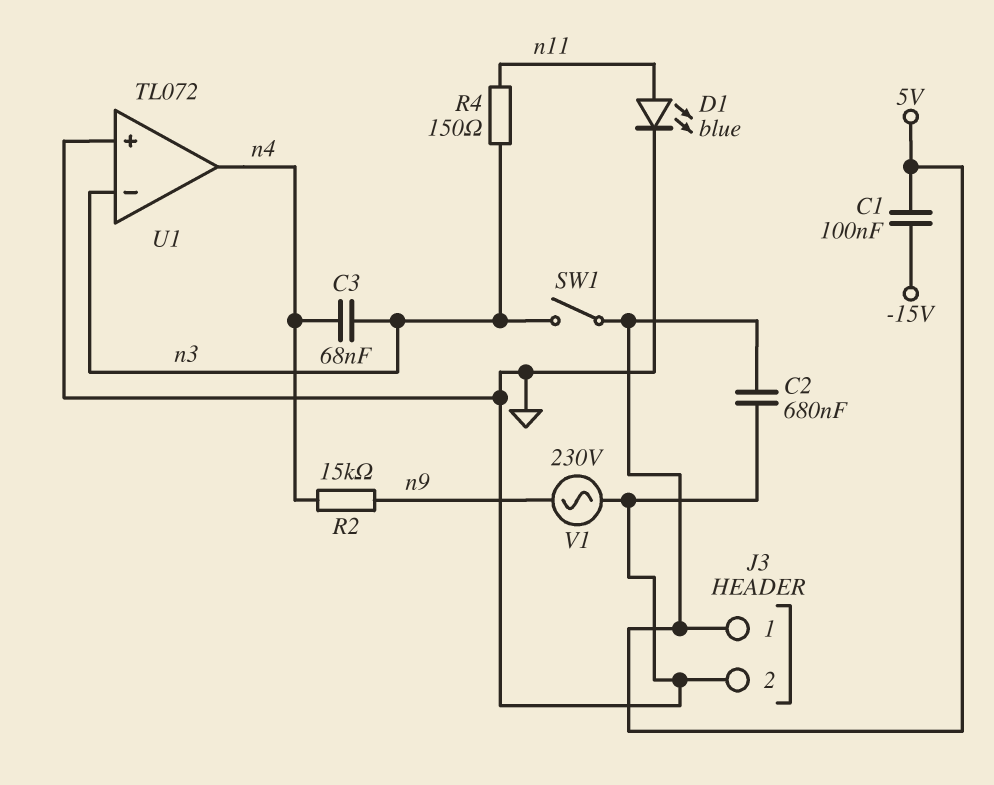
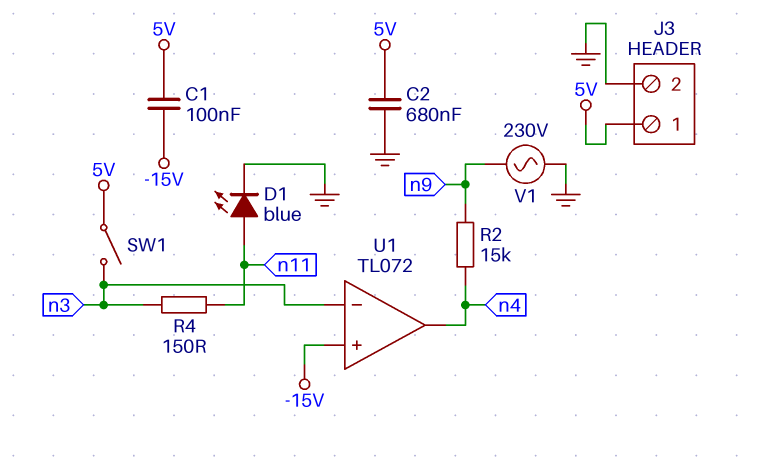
C3: 68nF (n3, n4) -> none
U1 pin in+: GND -> -15V

